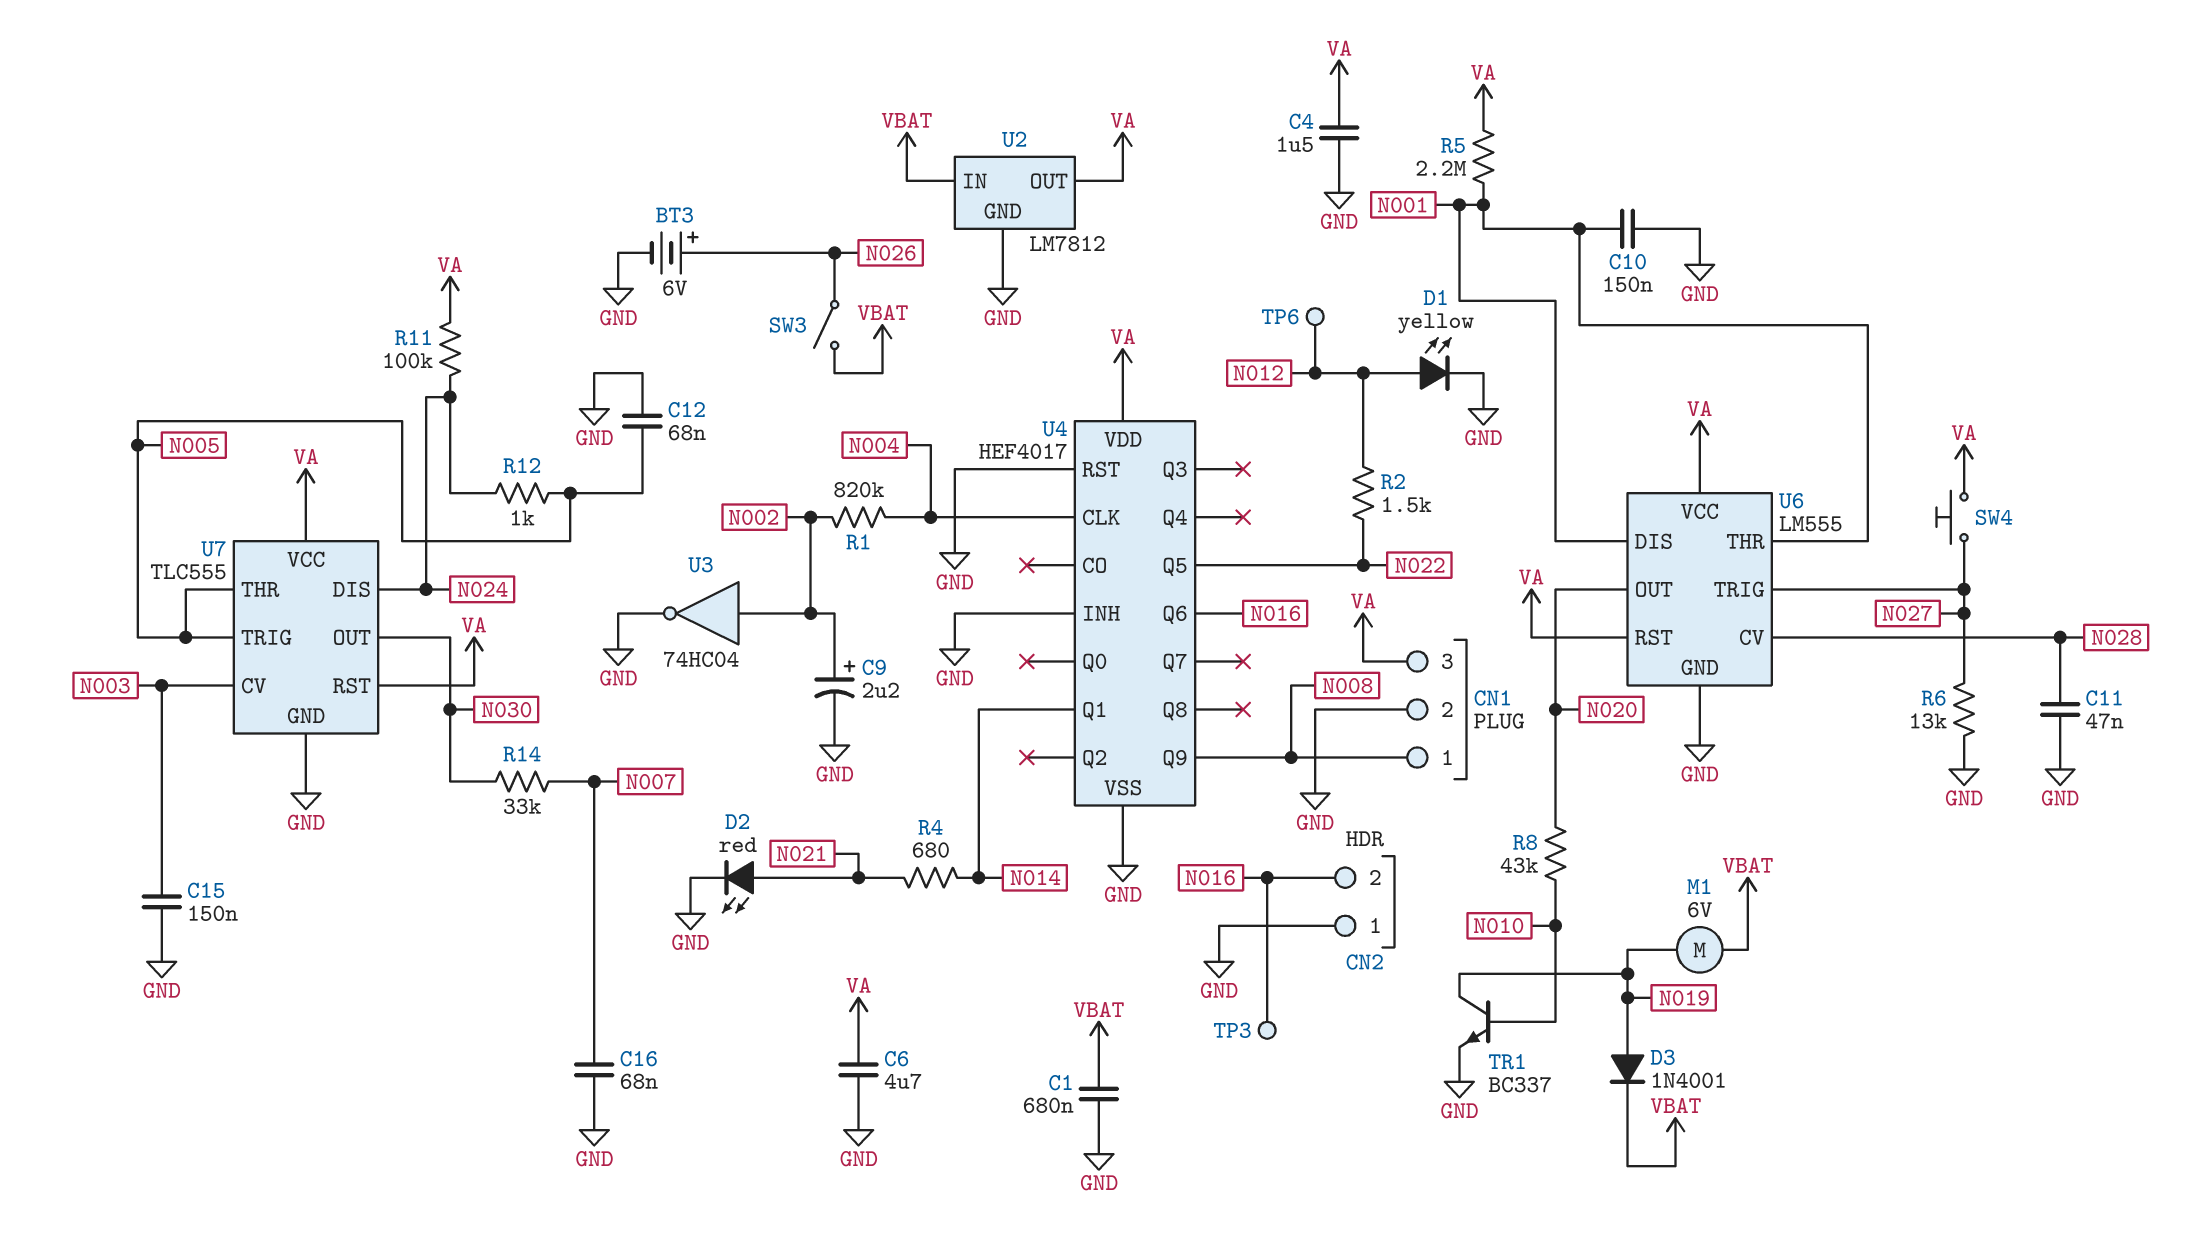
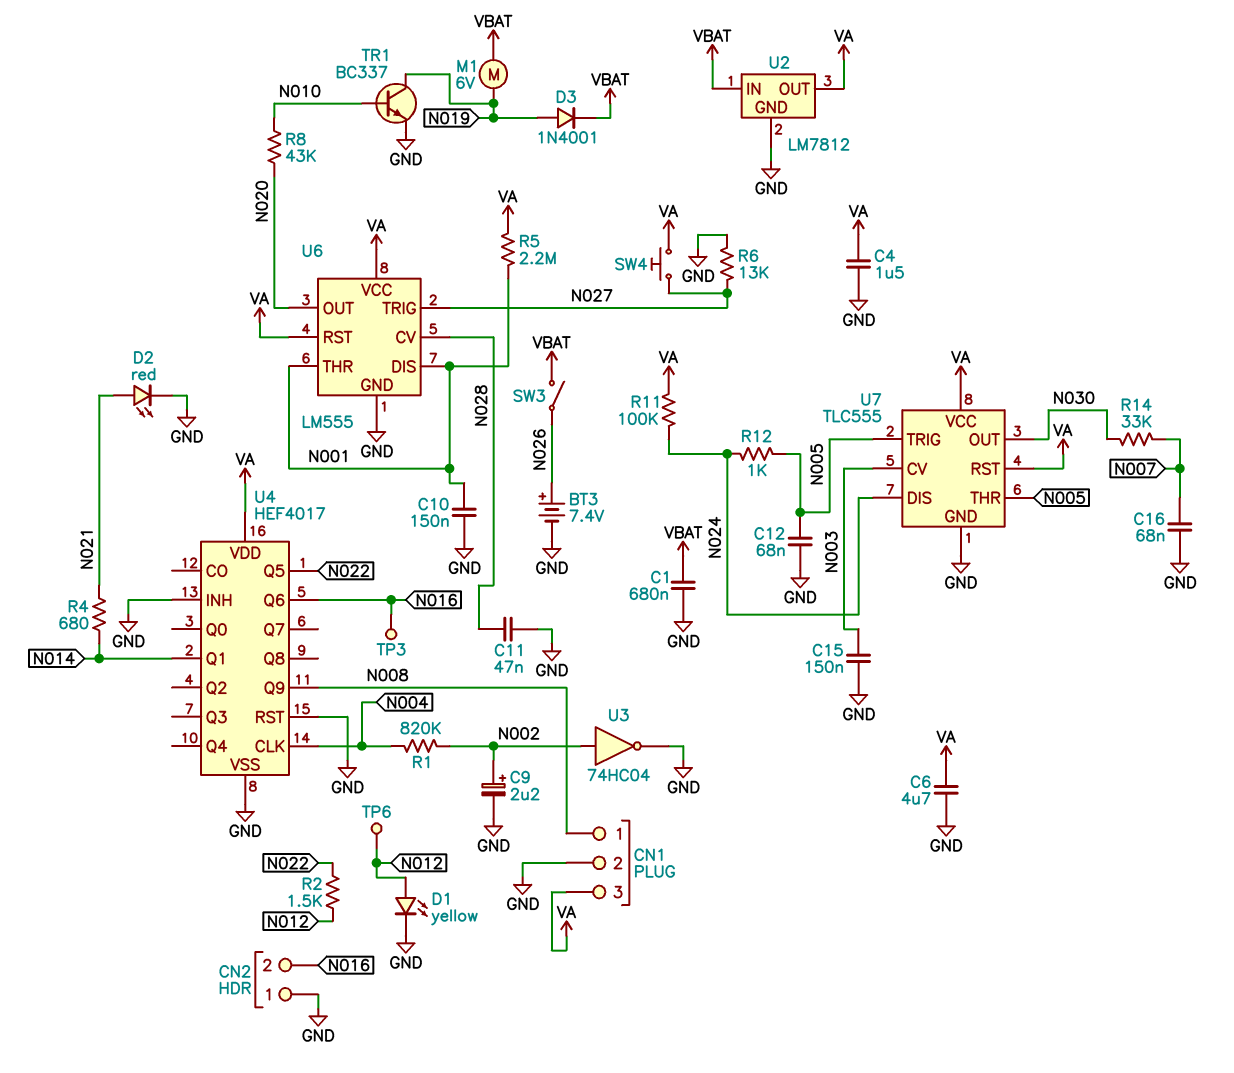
BT3: 6V (plus N026, minus GND) -> 7.4V (plus N026, minus GND)

